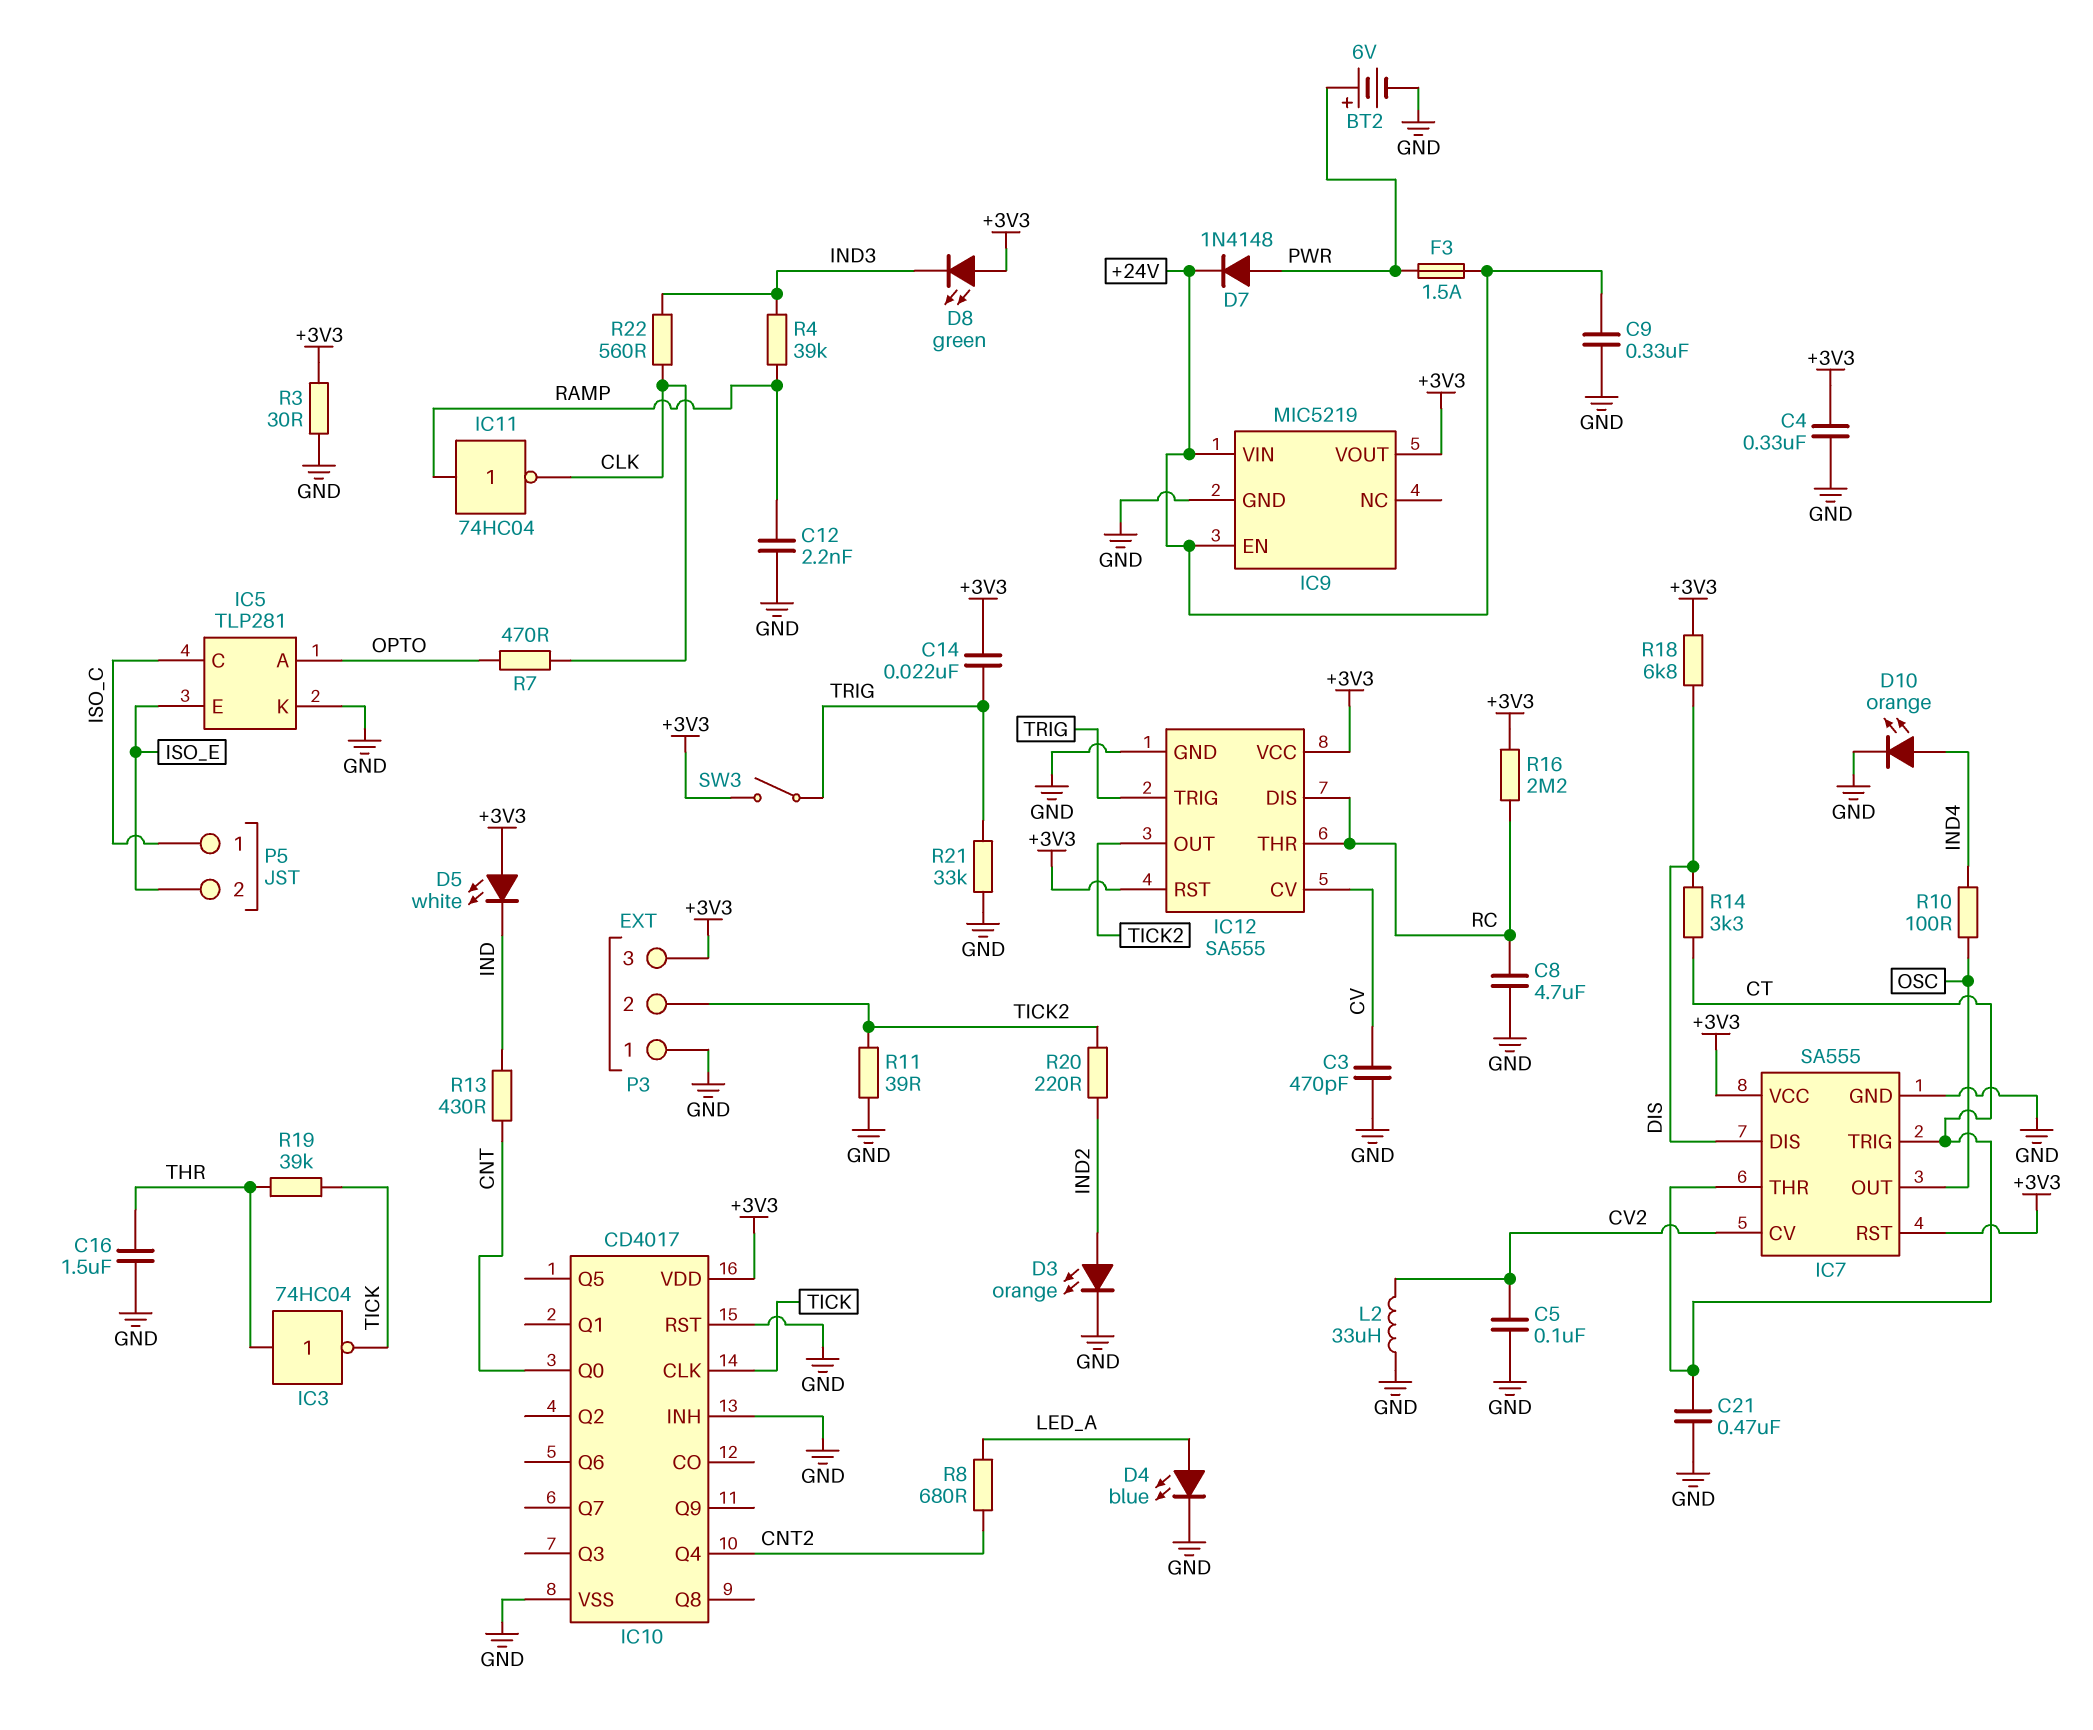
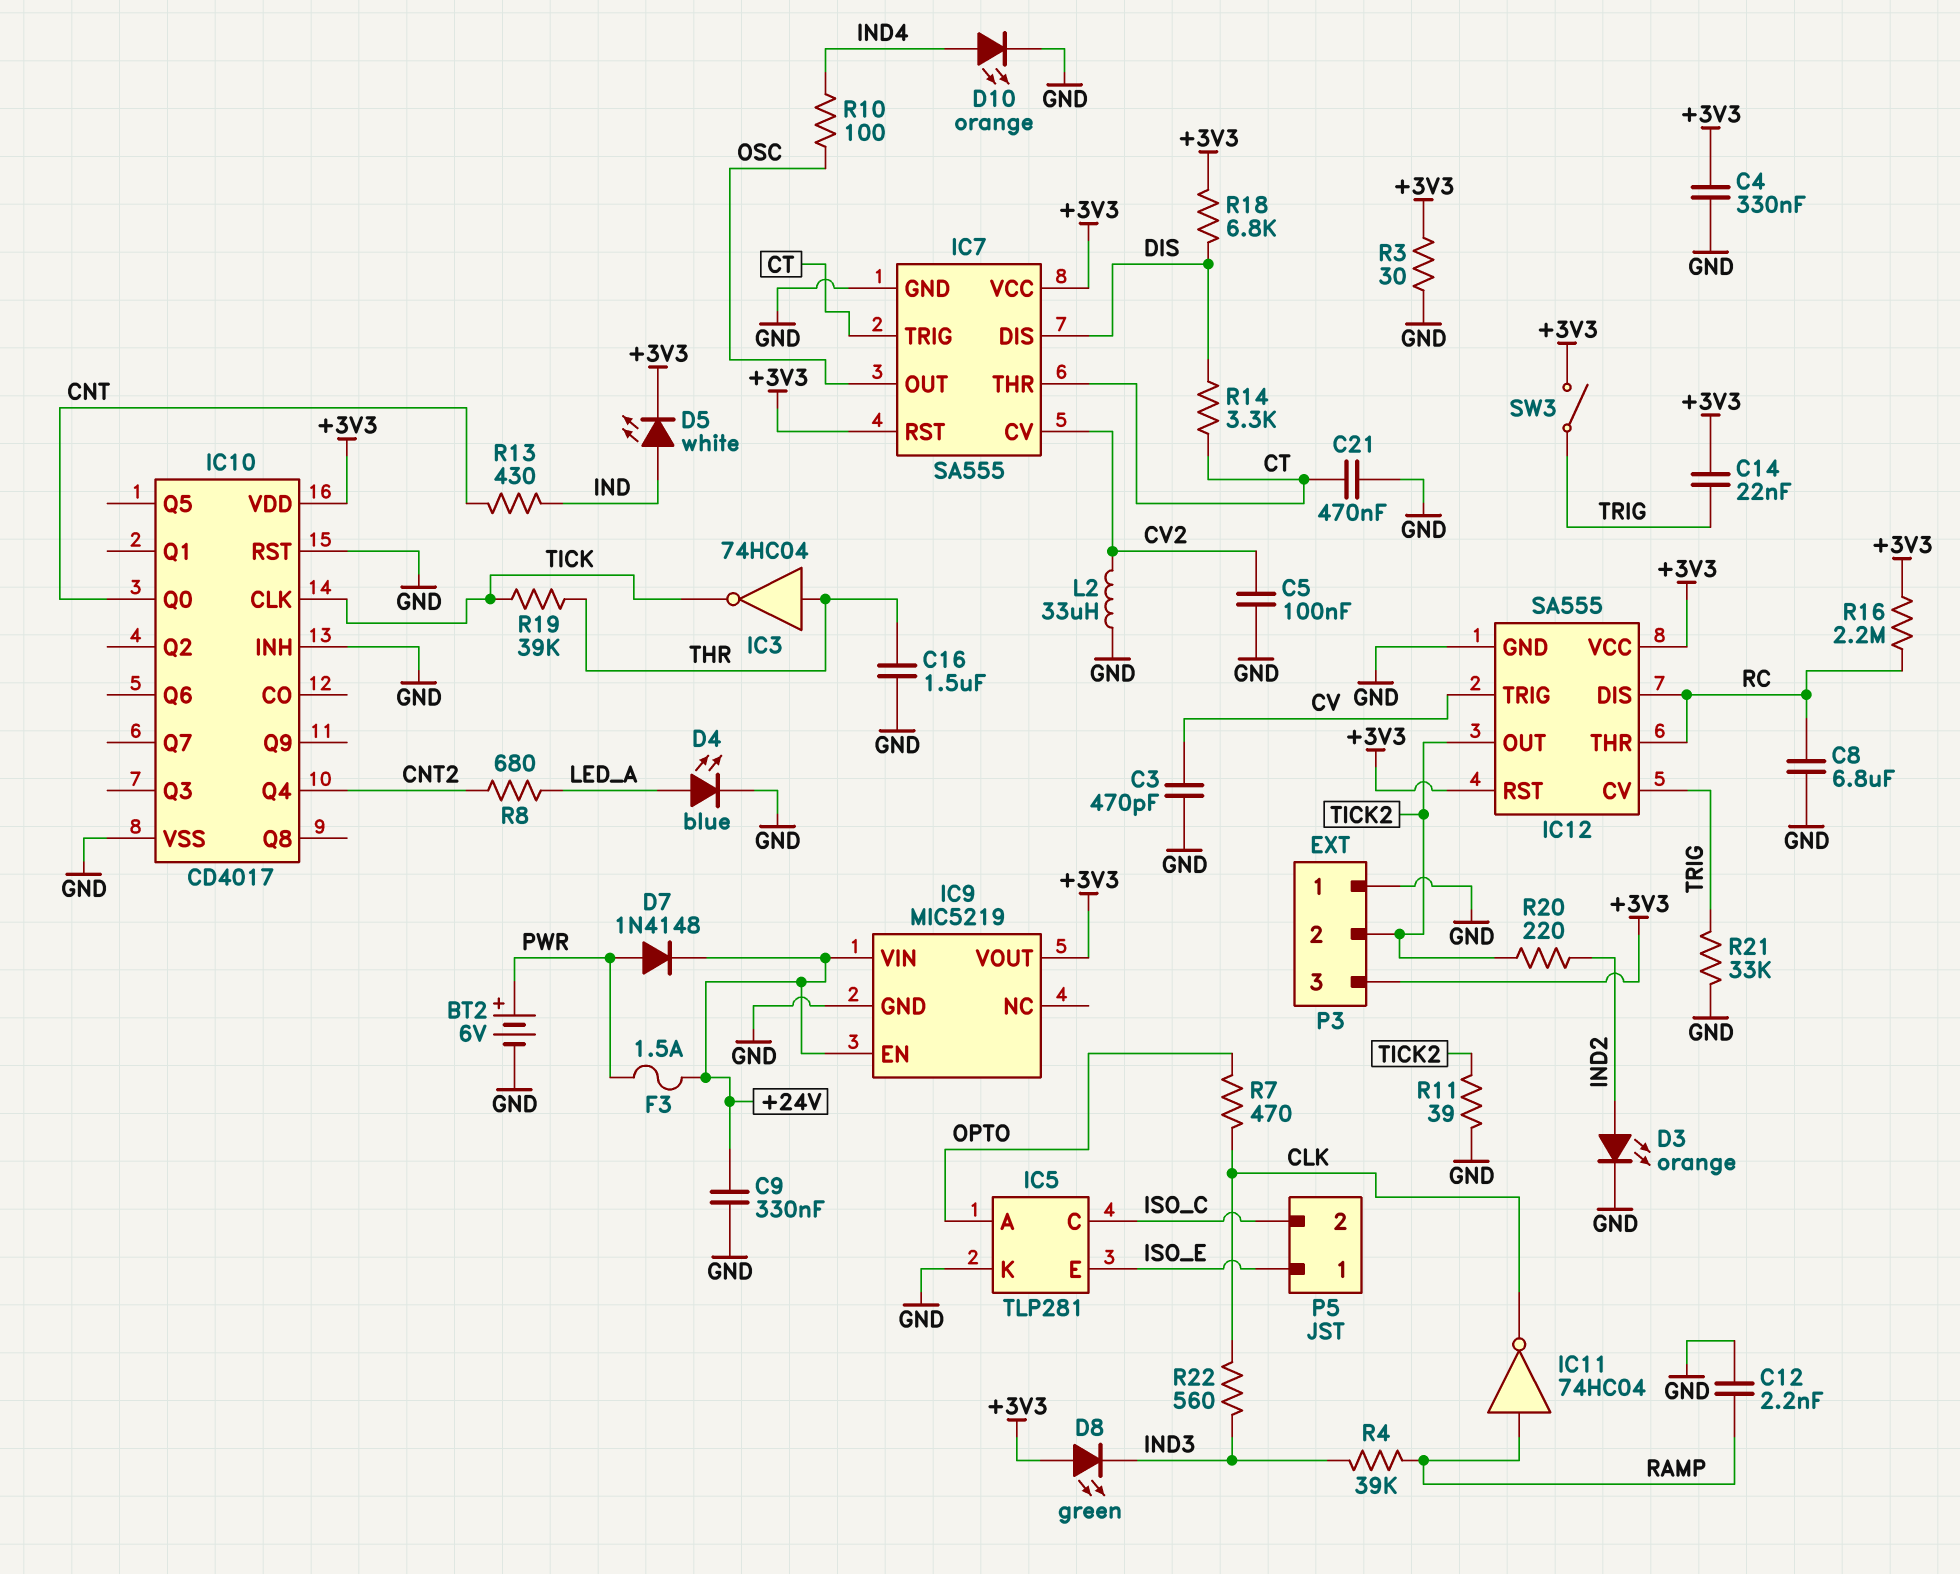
C8: 4.7uF (GND, RC) -> 6.8uF (GND, RC)
D5: LED white (A +3V3, K IND) -> LED white (A IND, K +3V3)
IC12 pin CV: CV -> TRIG
IC12 pin TRIG: TRIG -> CV
P5 pin 1: ISO_C -> ISO_E
P5 pin 2: ISO_E -> ISO_C

